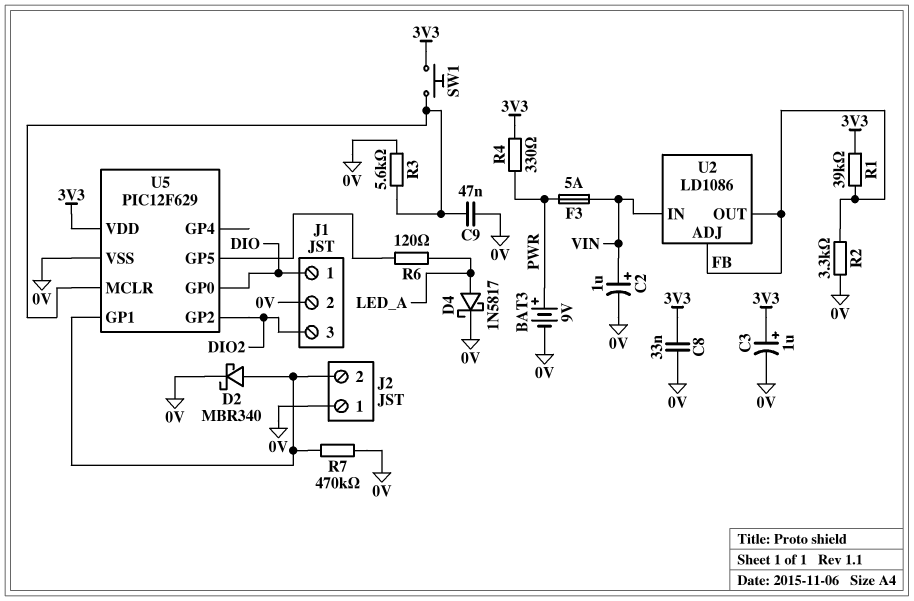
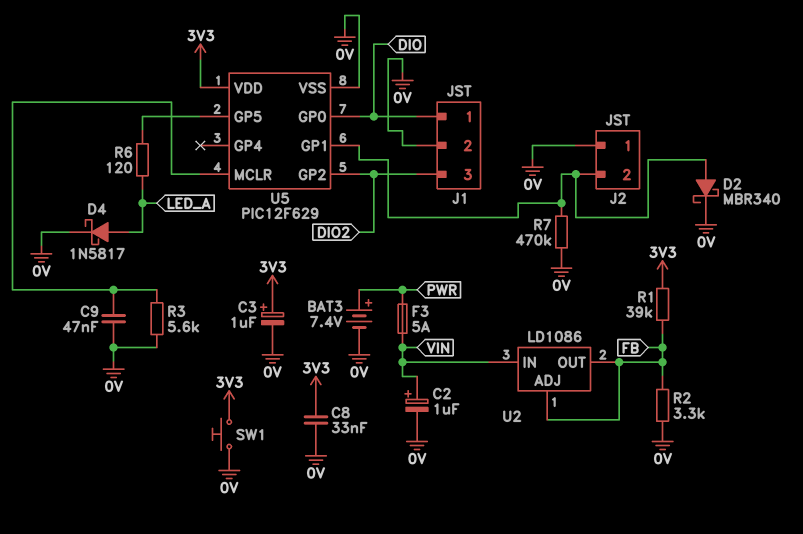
BAT3: 9V (plus PWR, minus 0V) -> 7.4V (plus PWR, minus 0V)
R4: 330 (3V3, PWR) -> none
SW1: button (3V3, U5/MCLR) -> button (0V, 3V3)

